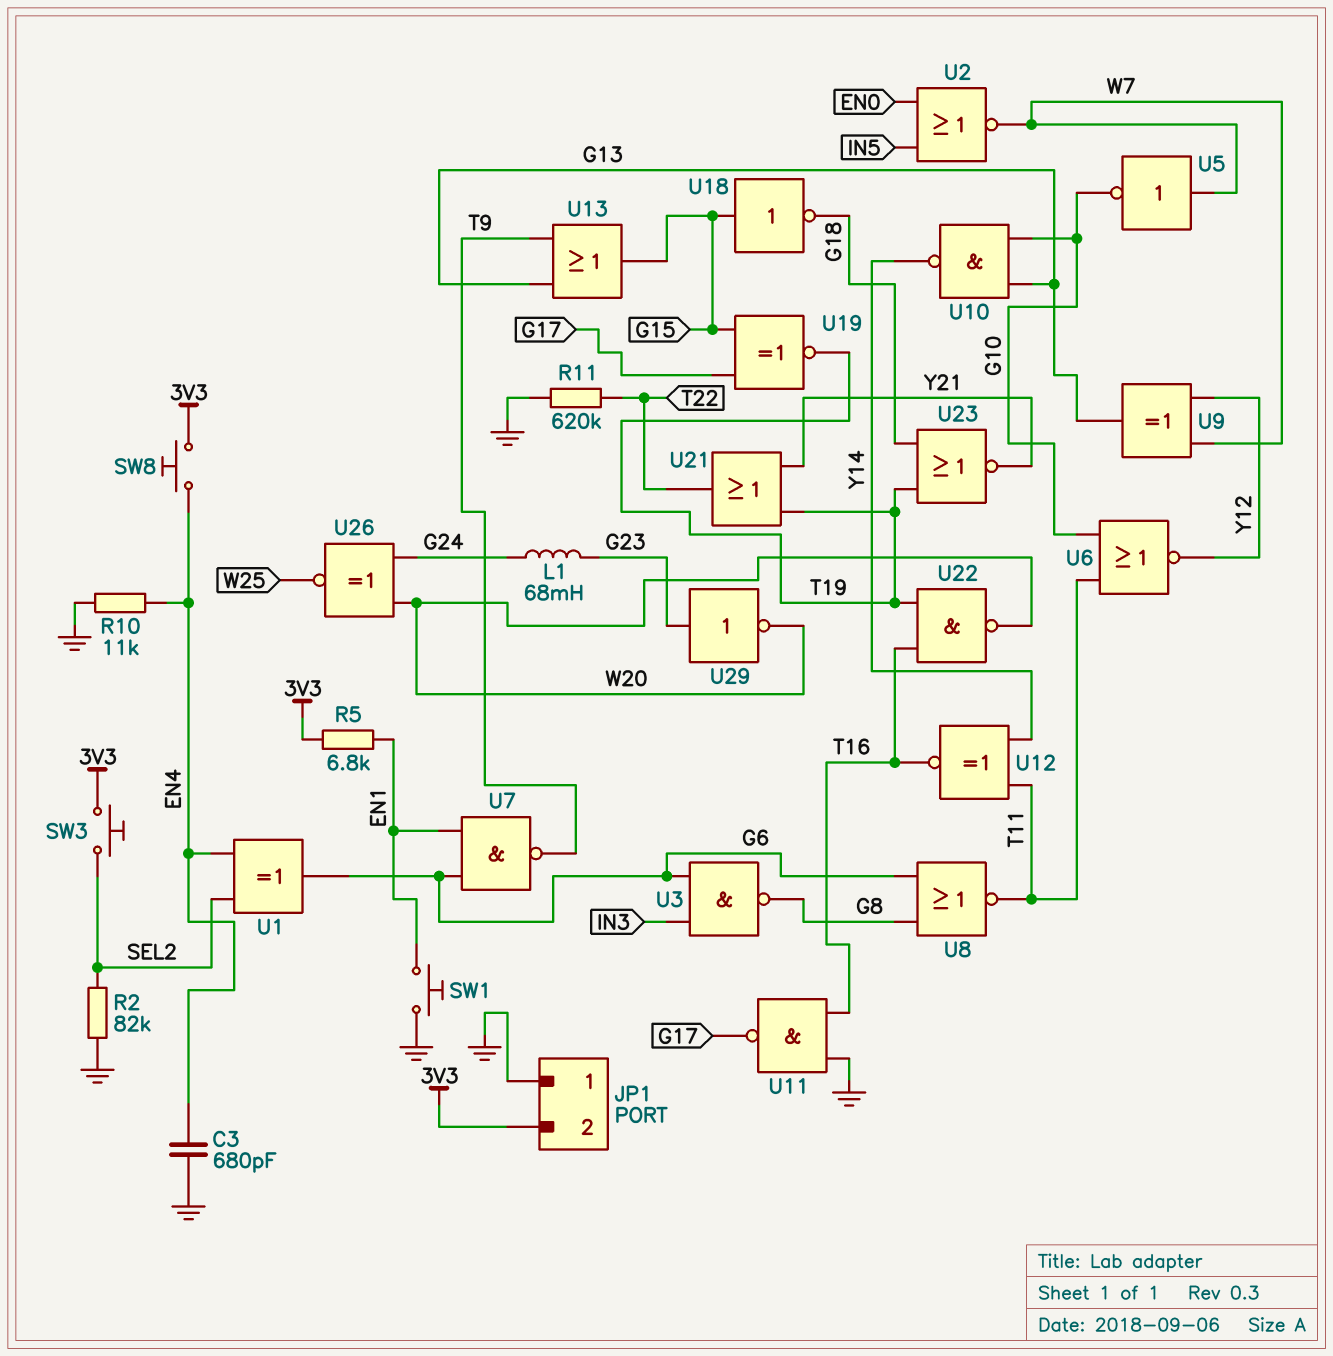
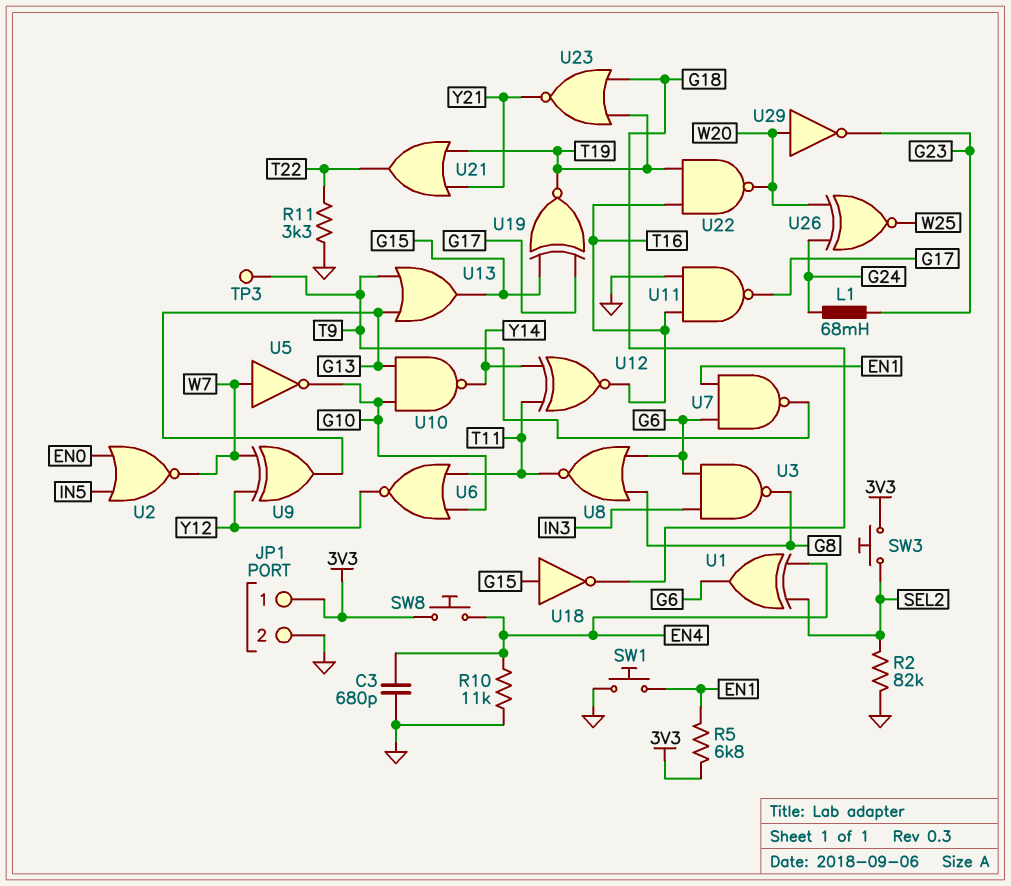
JP1 pin 1: GND -> 3V3
JP1 pin 2: 3V3 -> GND
R11: 620k (GND, T22) -> 3.3k (GND, T22)
TP3: none -> test point (T9)
U29: NOT (in G23, out W20) -> NOT (in W20, out G23)

